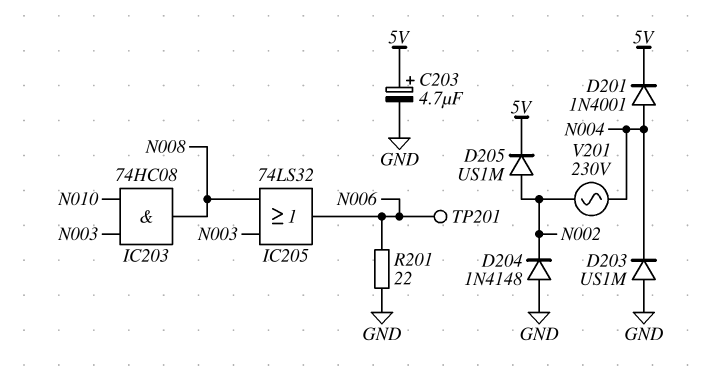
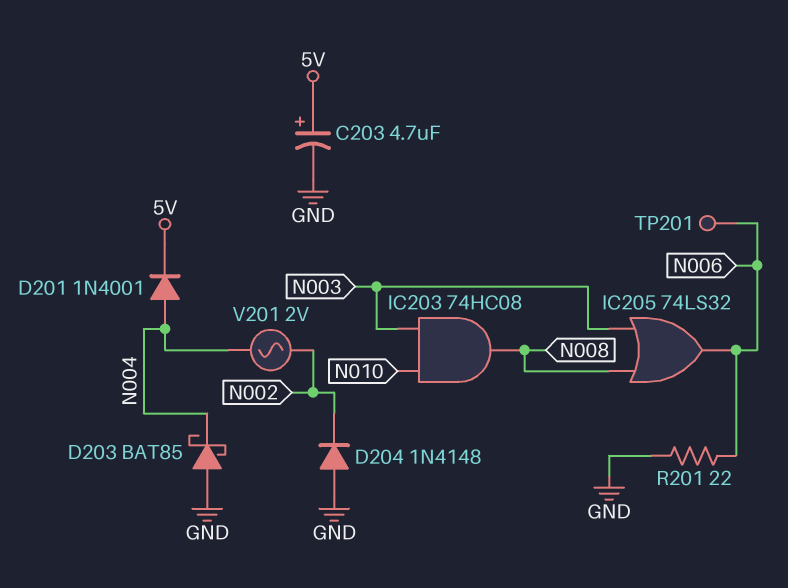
D203: diode US1M (A GND, K N004) -> schottky BAT85 (A GND, K N004)
D205: diode US1M (A N002, K 5V) -> none
V201: AC 230V (N002, N004) -> AC 2V (N002, N004)

